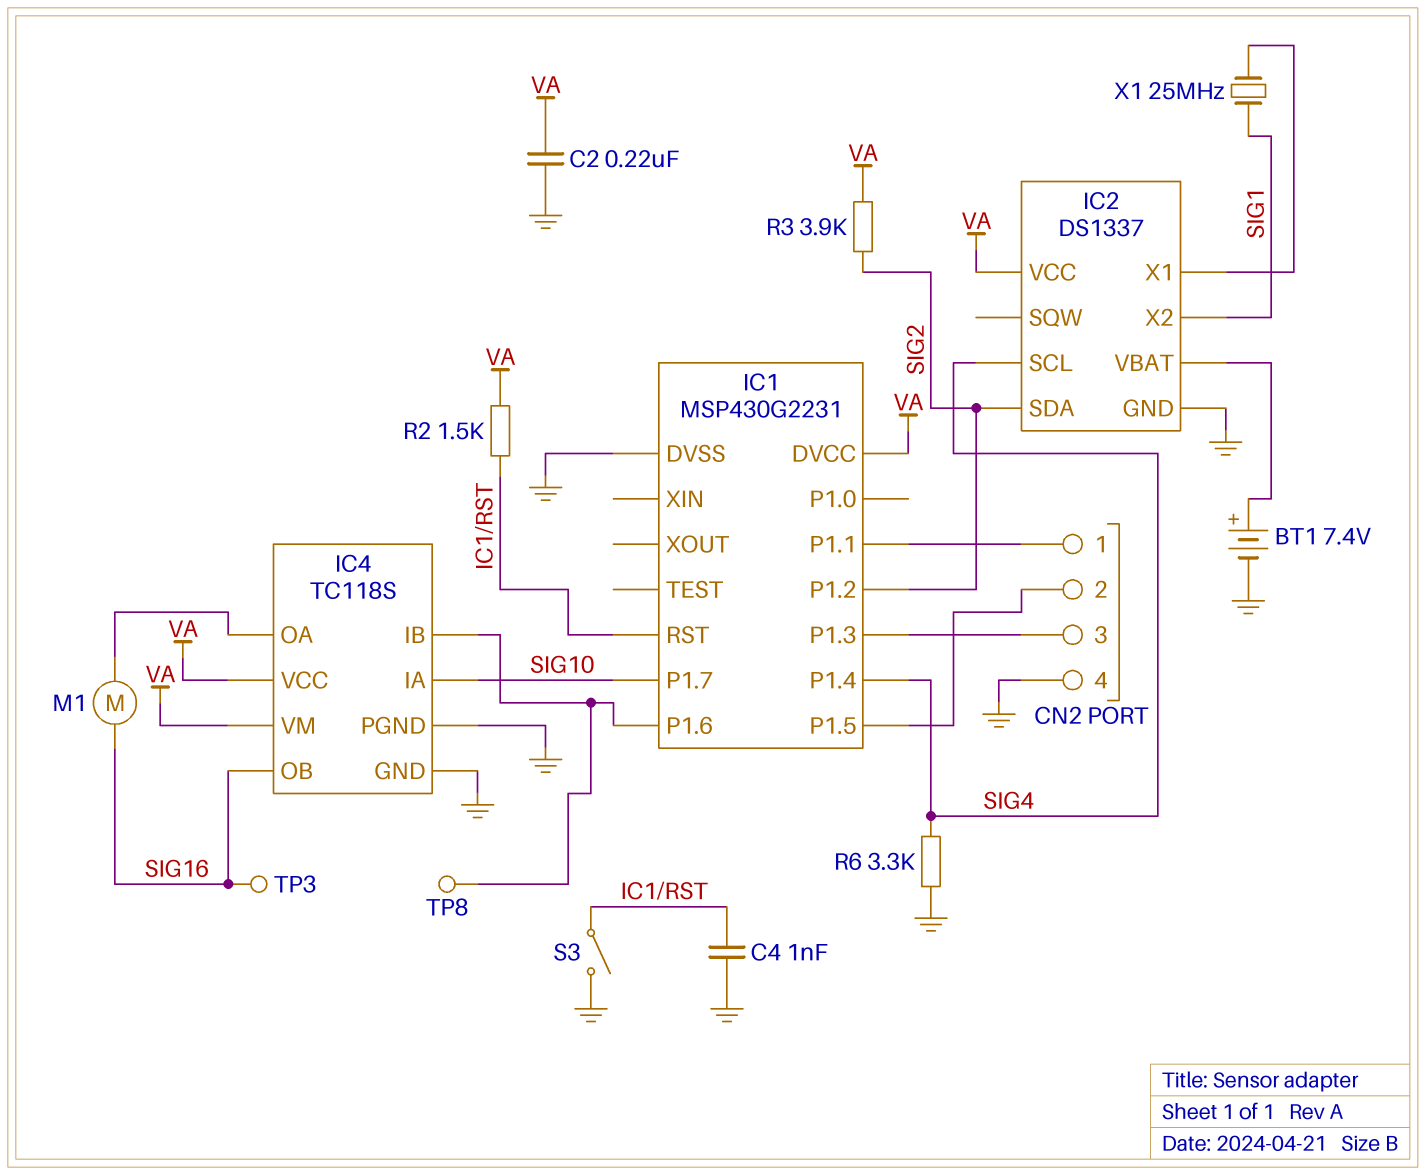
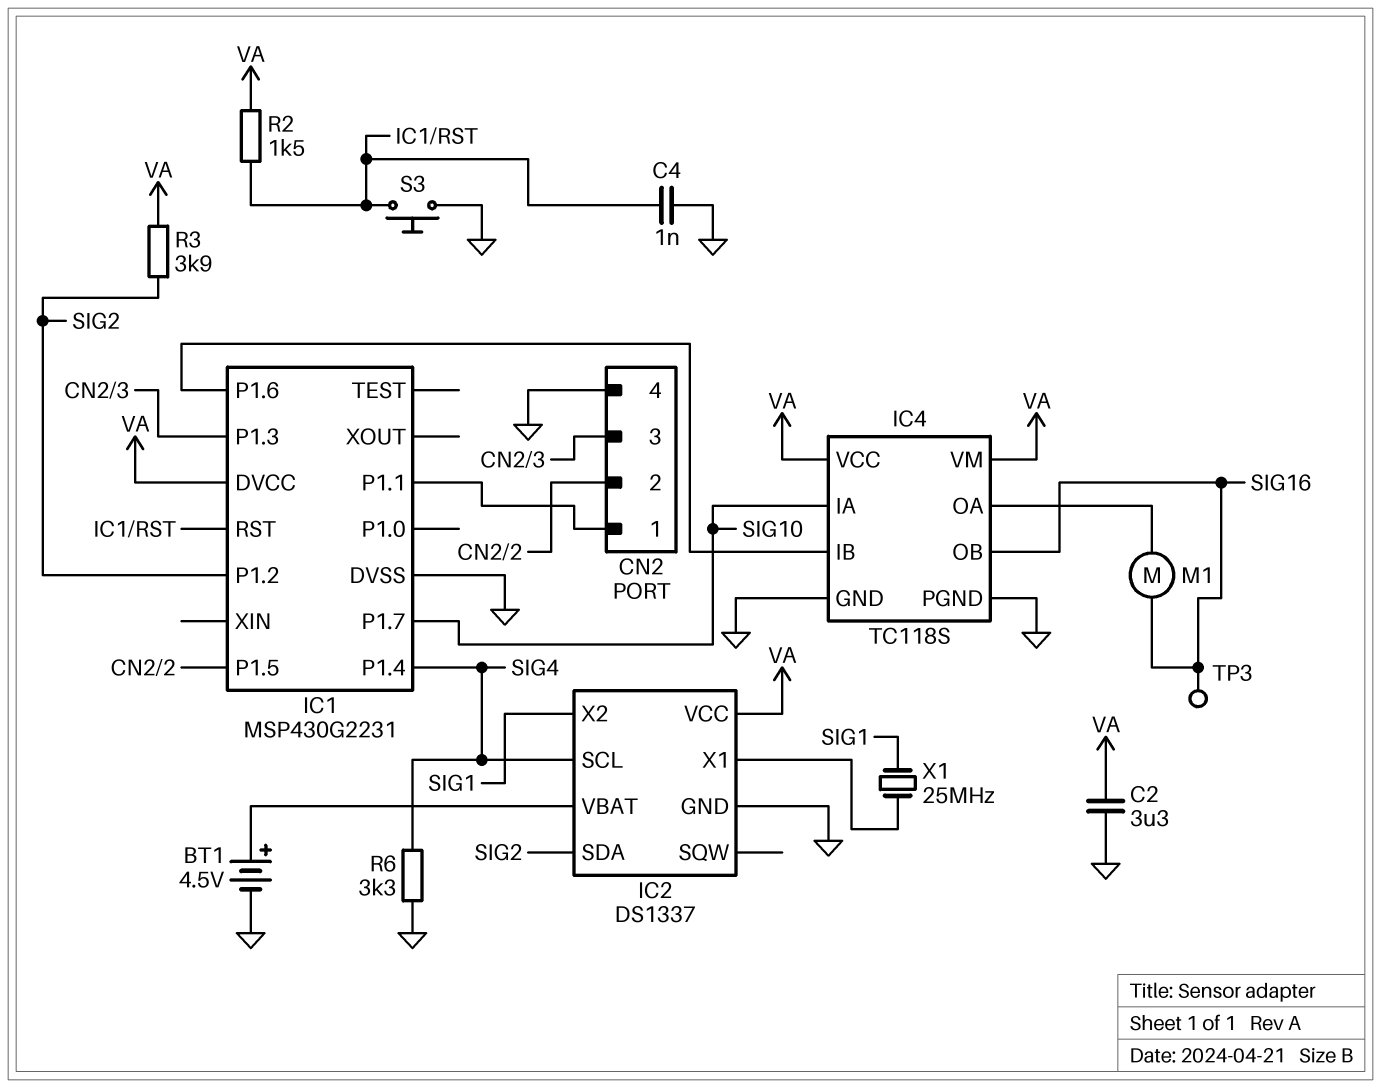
BT1: 7.4V (plus IC2/VBAT, minus GND) -> 4.5V (plus IC2/VBAT, minus GND)
C2: 220nF (GND, VA) -> 3.3uF (GND, VA)
S3: switch (GND, IC1/RST) -> button (GND, IC1/RST)
TP8: test point (IC1/P1.6) -> none

